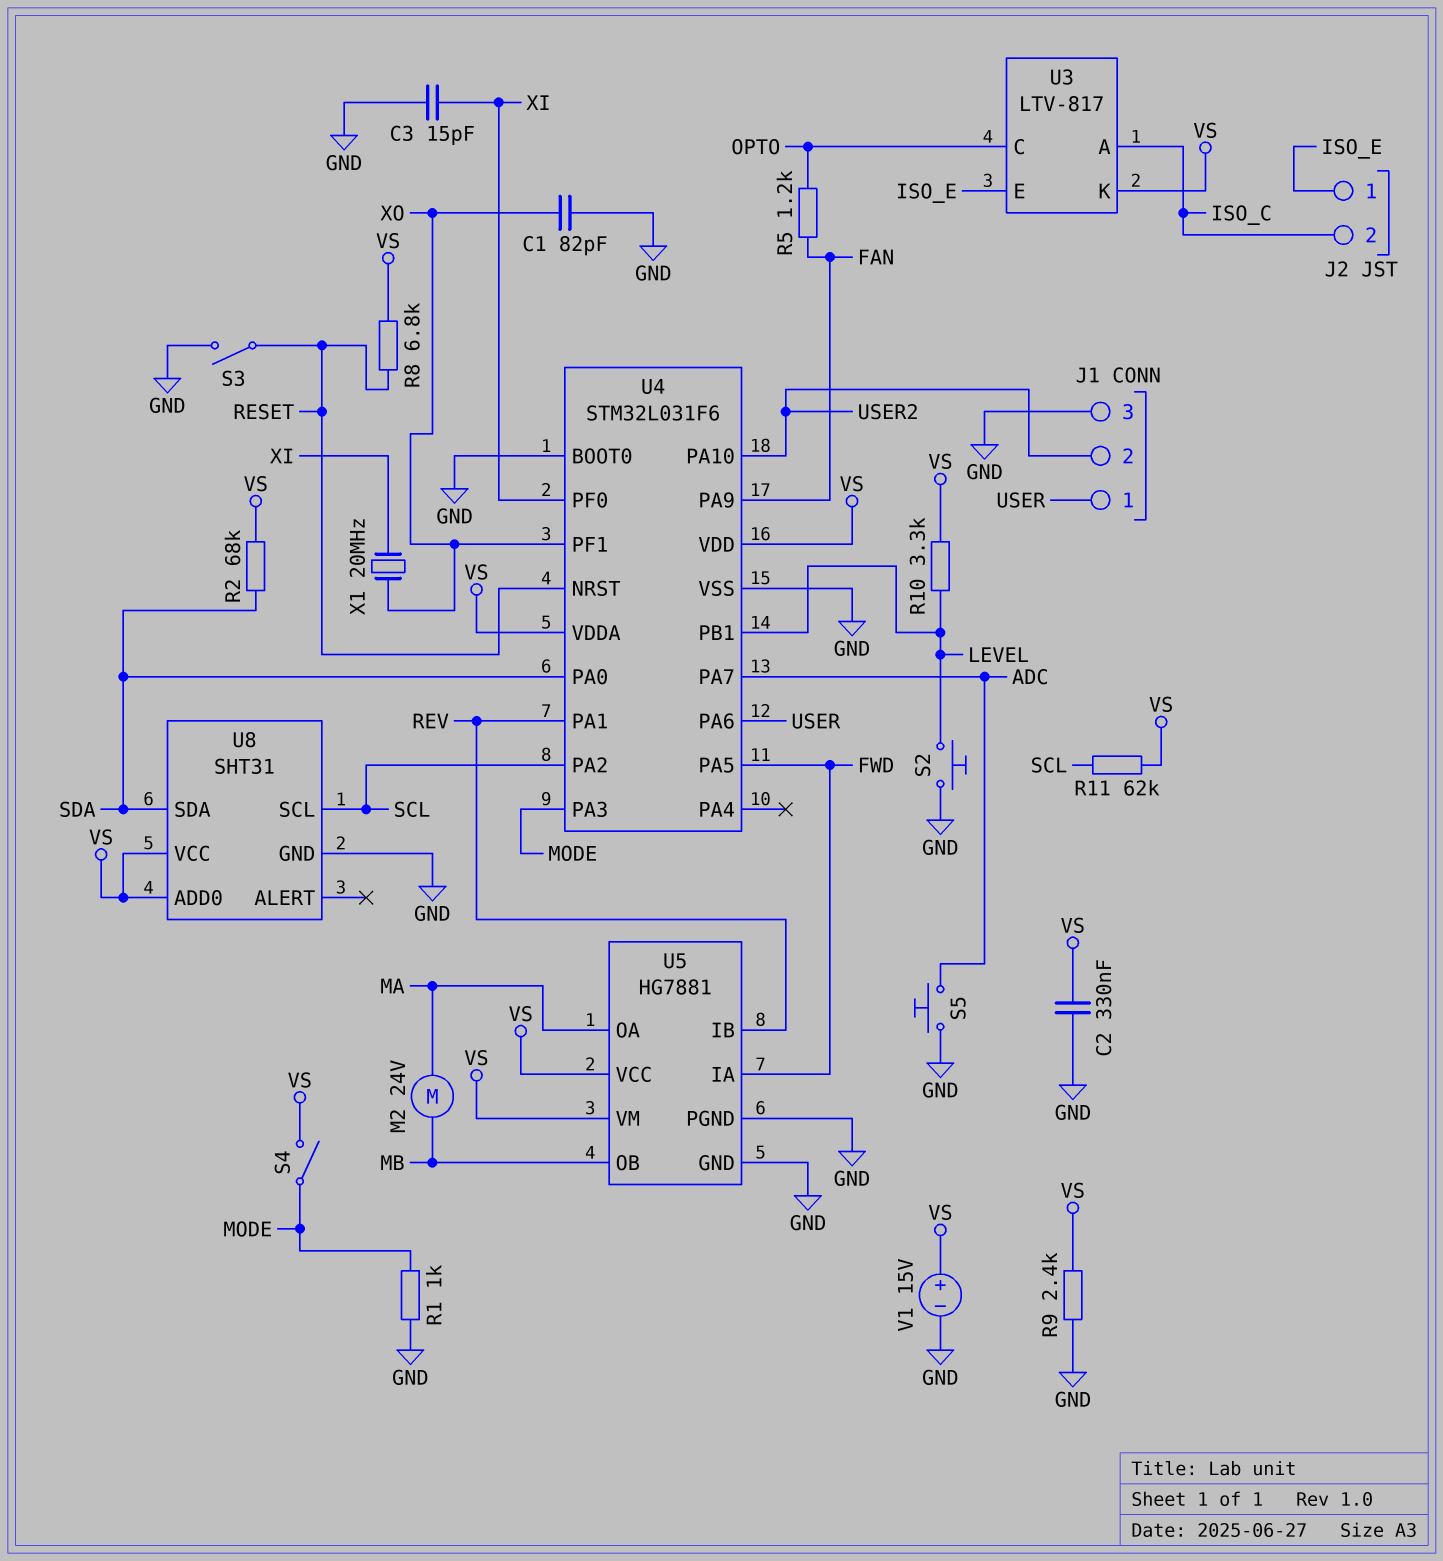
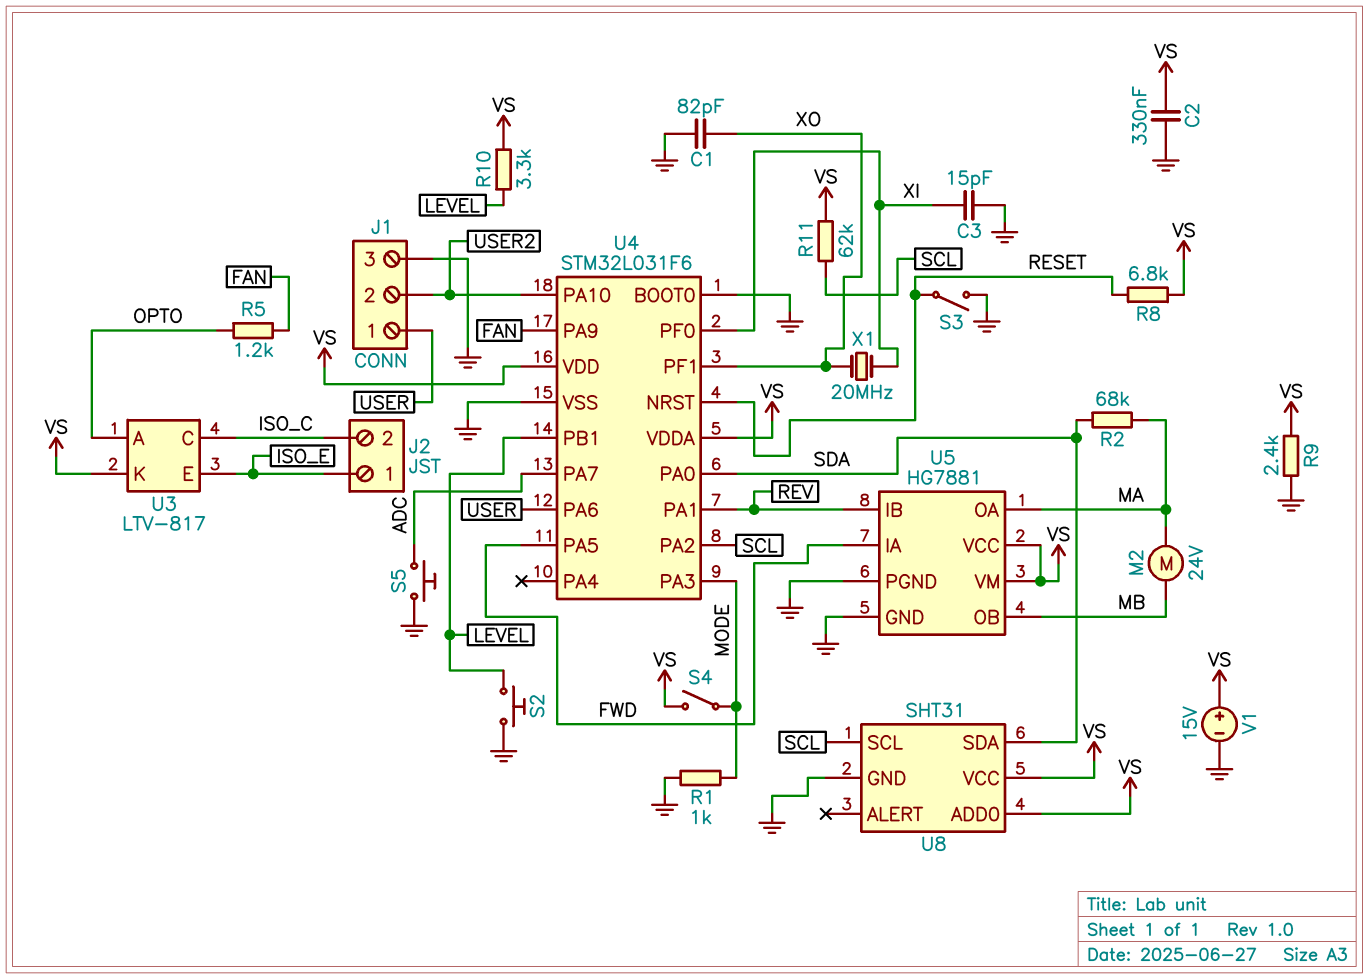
R2: 68k (SDA, VS) -> 68k (MA, SDA)
U3 pin A: ISO_C -> OPTO
U3 pin C: OPTO -> ISO_C

